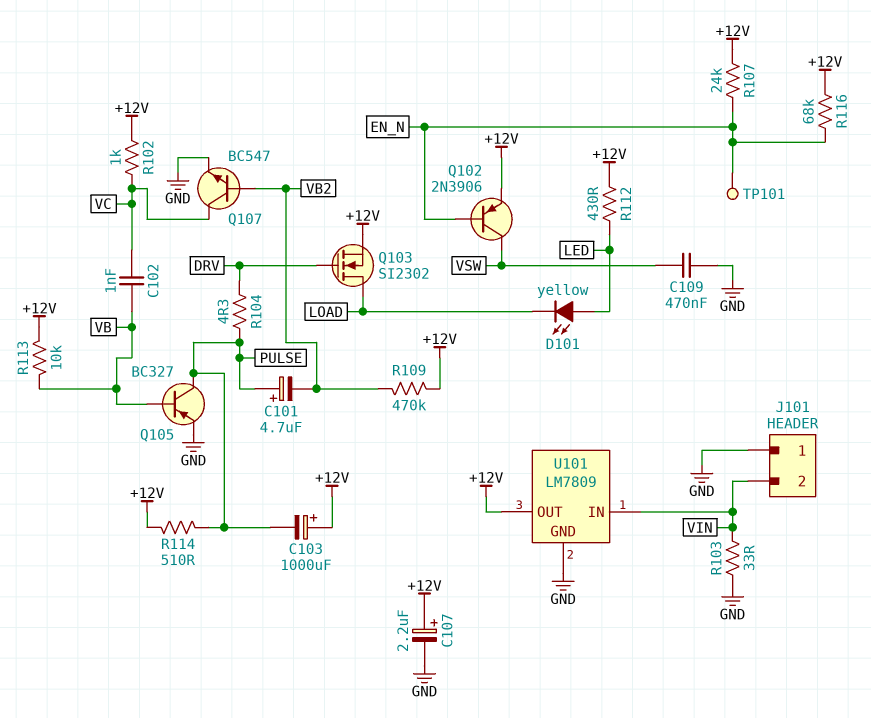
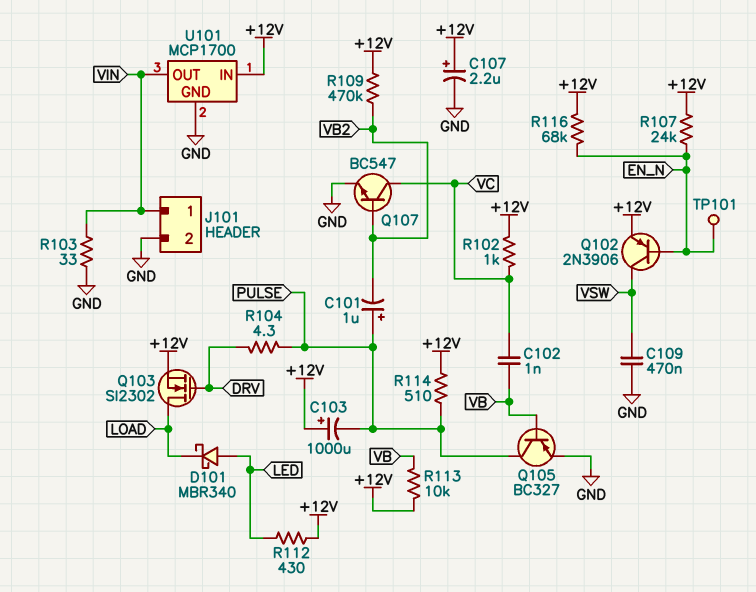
C101: 4.7uF (plus PULSE, minus VB2) -> 1uF (plus PULSE, minus VB2)
D101: LED yellow (A LED, K LOAD) -> schottky MBR340 (A LED, K LOAD)
J101 pin 1: GND -> VIN
J101 pin 2: VIN -> GND
U101: LM7809 -> MCP1700
U101 pin IN: VIN -> +12V
U101 pin OUT: +12V -> VIN

